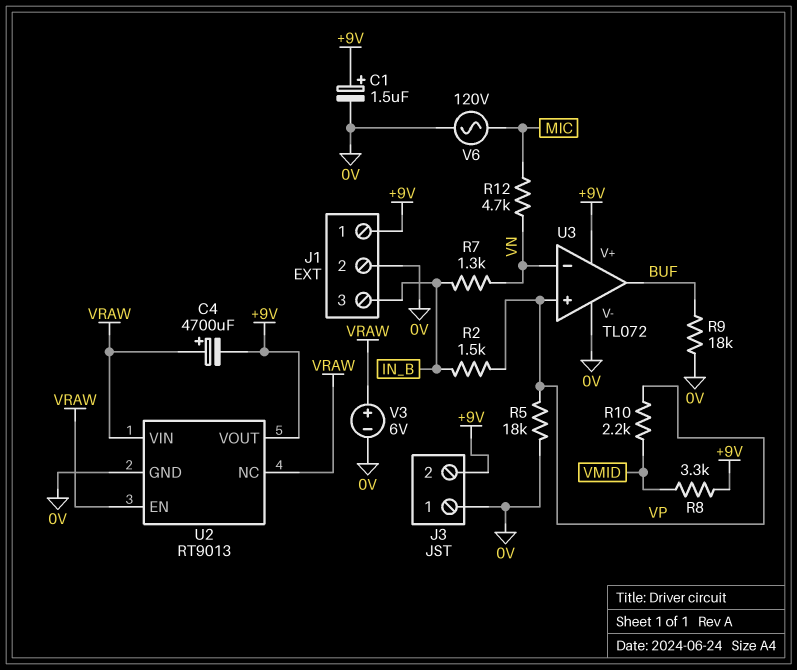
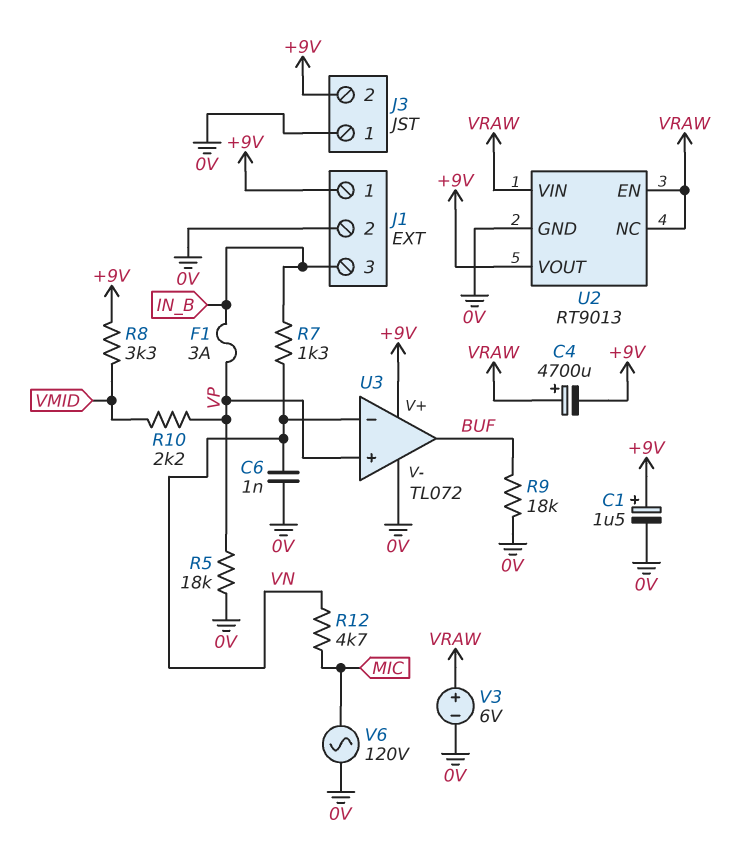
C6: none -> 1nF (0V, VN)
F1: none -> 3A (IN_B, VP)
R2: 1.5k (IN_B, VP) -> none

